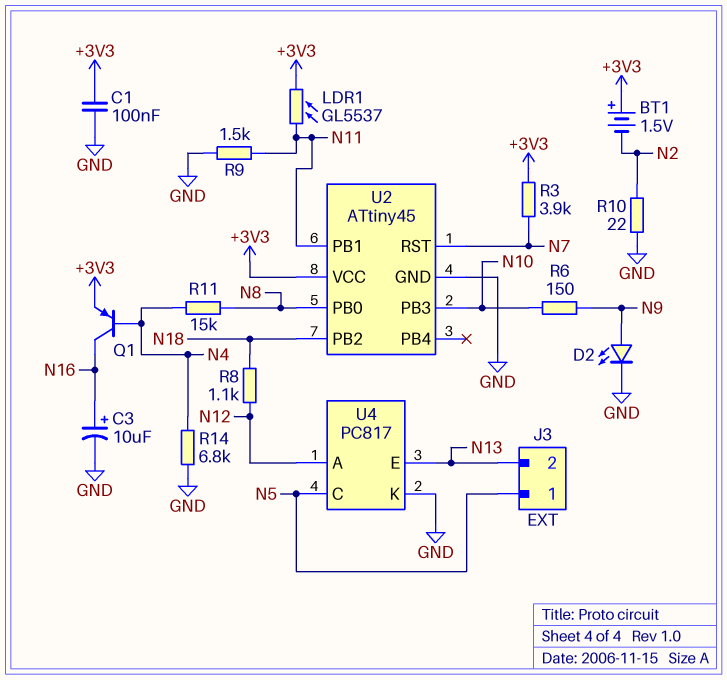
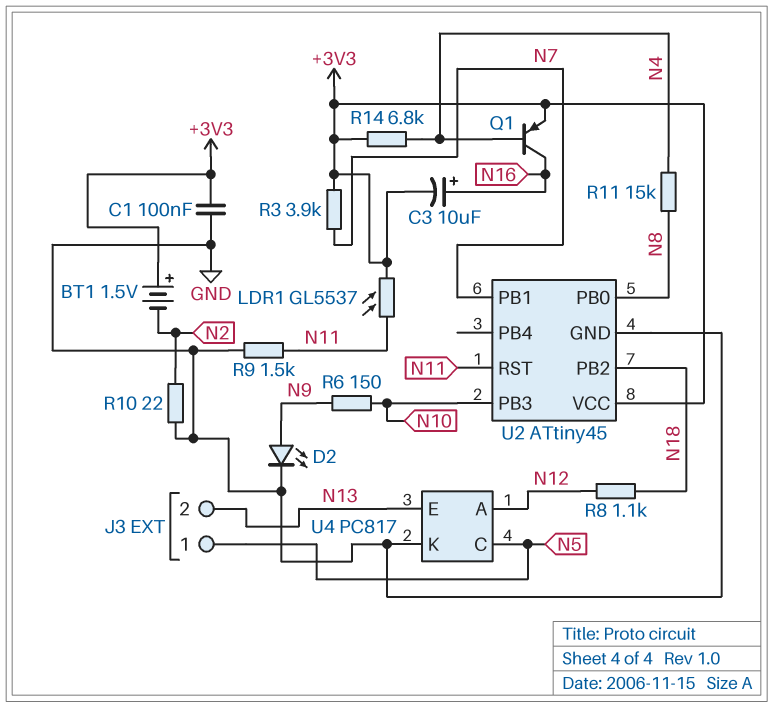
C3: 10uF (plus N16, minus GND) -> 10uF (plus N16, minus +3V3)
R14: 6.8k (GND, N4) -> 6.8k (+3V3, N4)
U2 pin PB1: N11 -> N7
U2 pin RST: N7 -> N11

